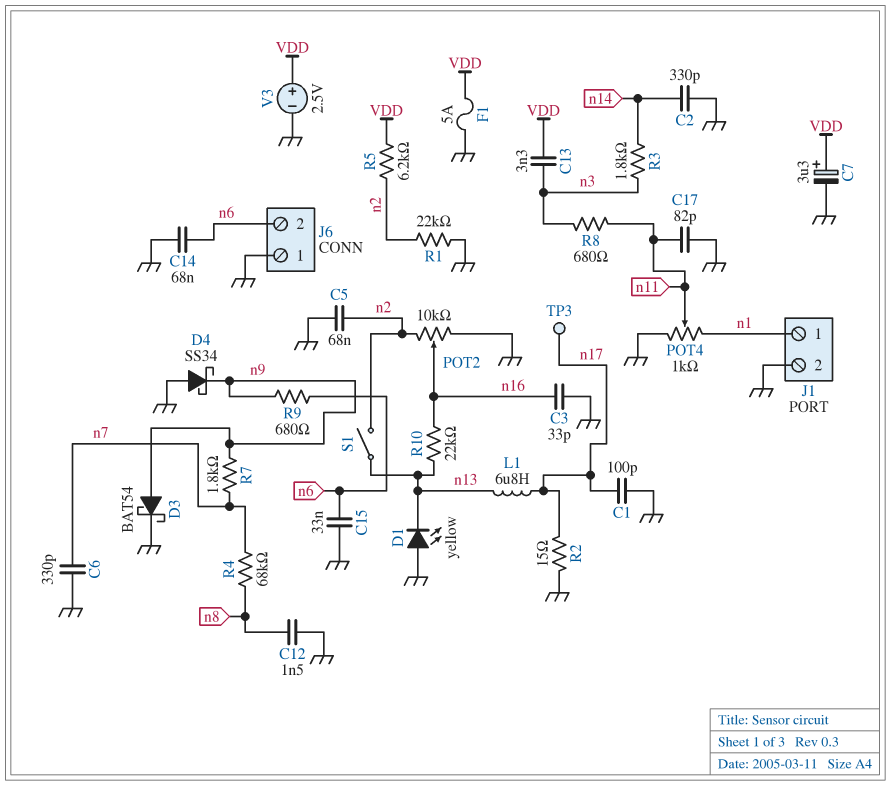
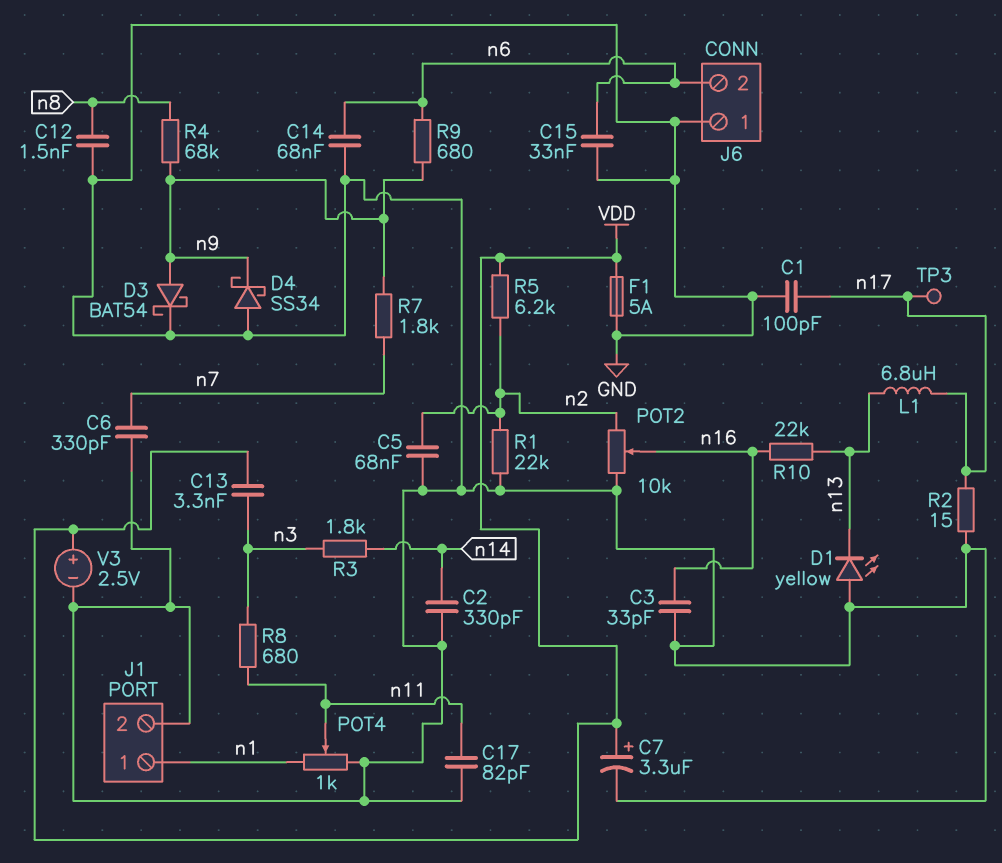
R4: 68k (n7, n8) -> 68k (n8, n9)
S1: switch (n2, n13) -> none

